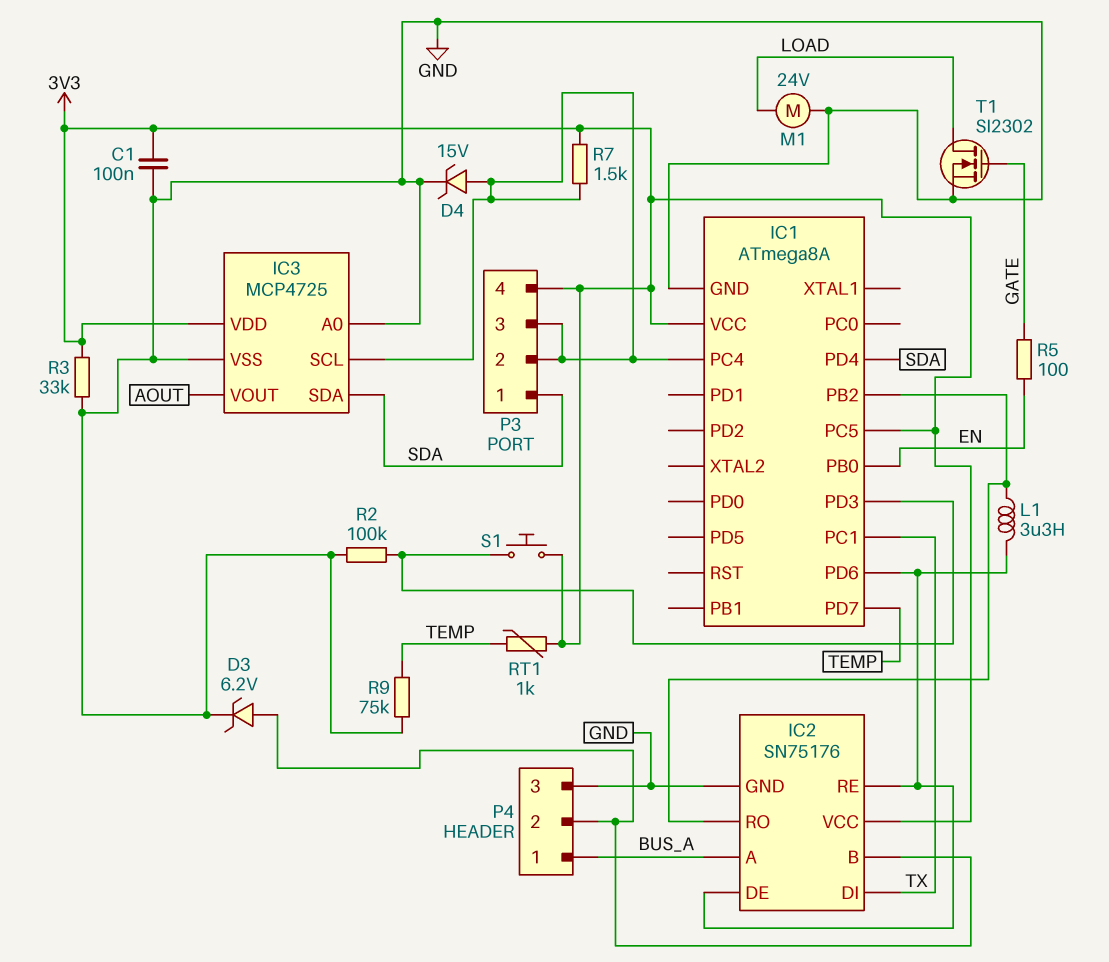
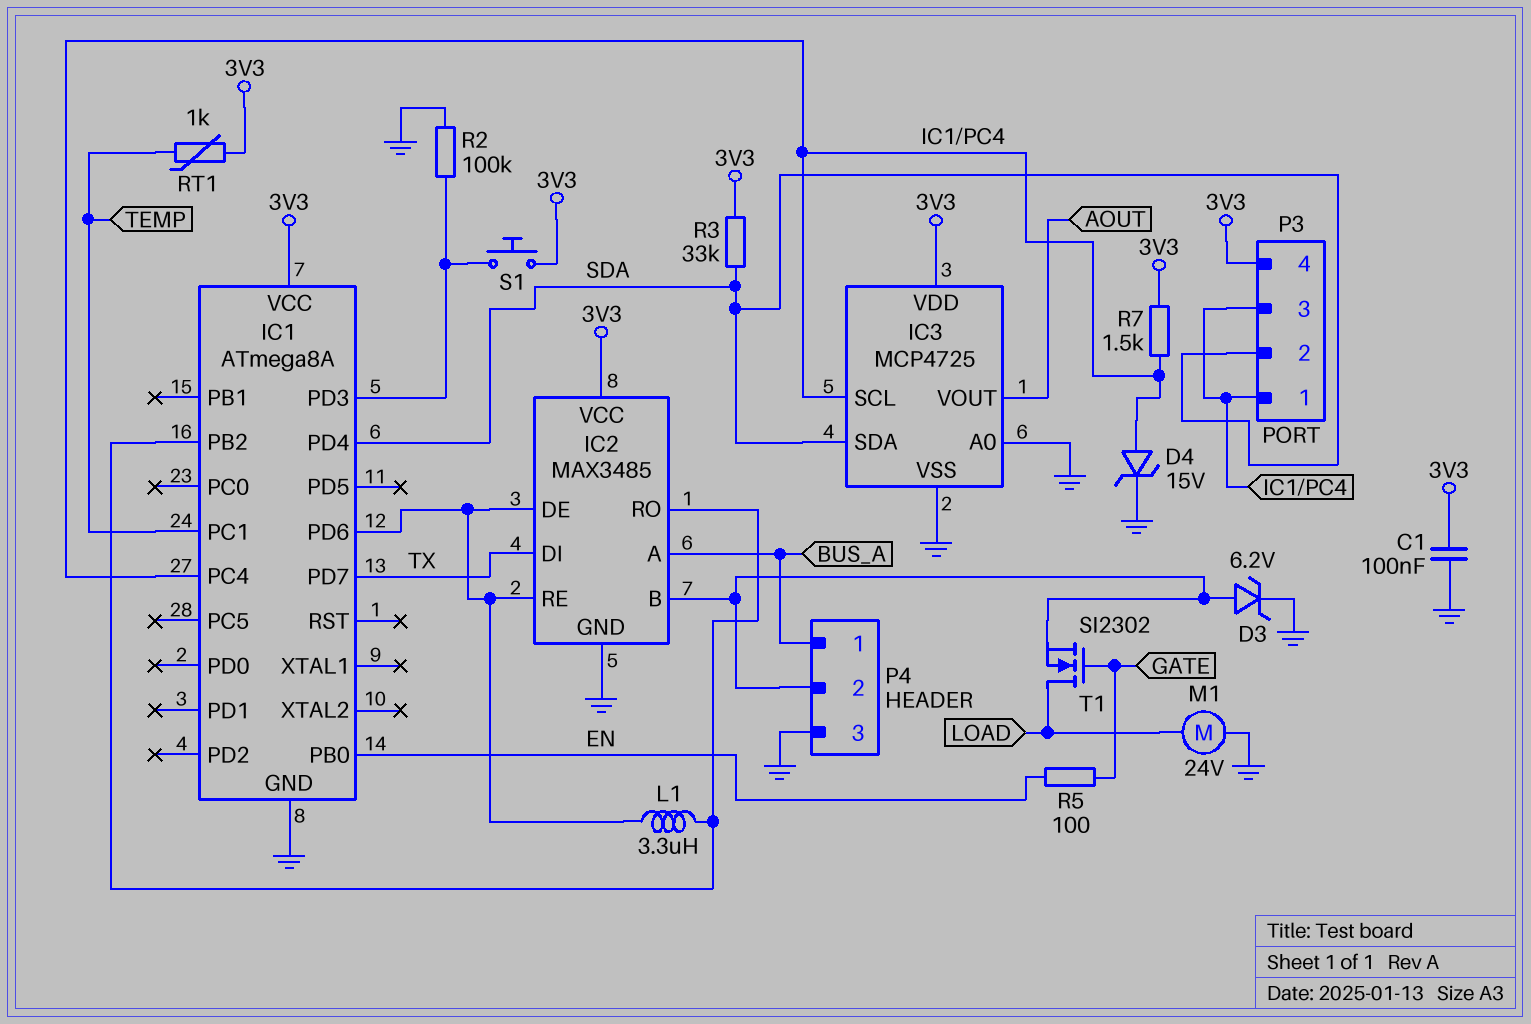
IC1 pin PC1: TX -> TEMP
IC1 pin PC5: 3V3 -> none
IC1 pin PD7: TEMP -> TX
IC2: SN75176 -> MAX3485
P3 pin 1: SDA -> IC1/PC4
P3 pin 2: IC1/PC4 -> SDA
R3: 33k (3V3, GND) -> 33k (3V3, SDA)
R9: 75k (GND, TEMP) -> none
T1: NMOS SI2302 (G GATE, D LOAD, S GND) -> NMOS SI2302 (G GATE, D LOAD, S IC2/B)

